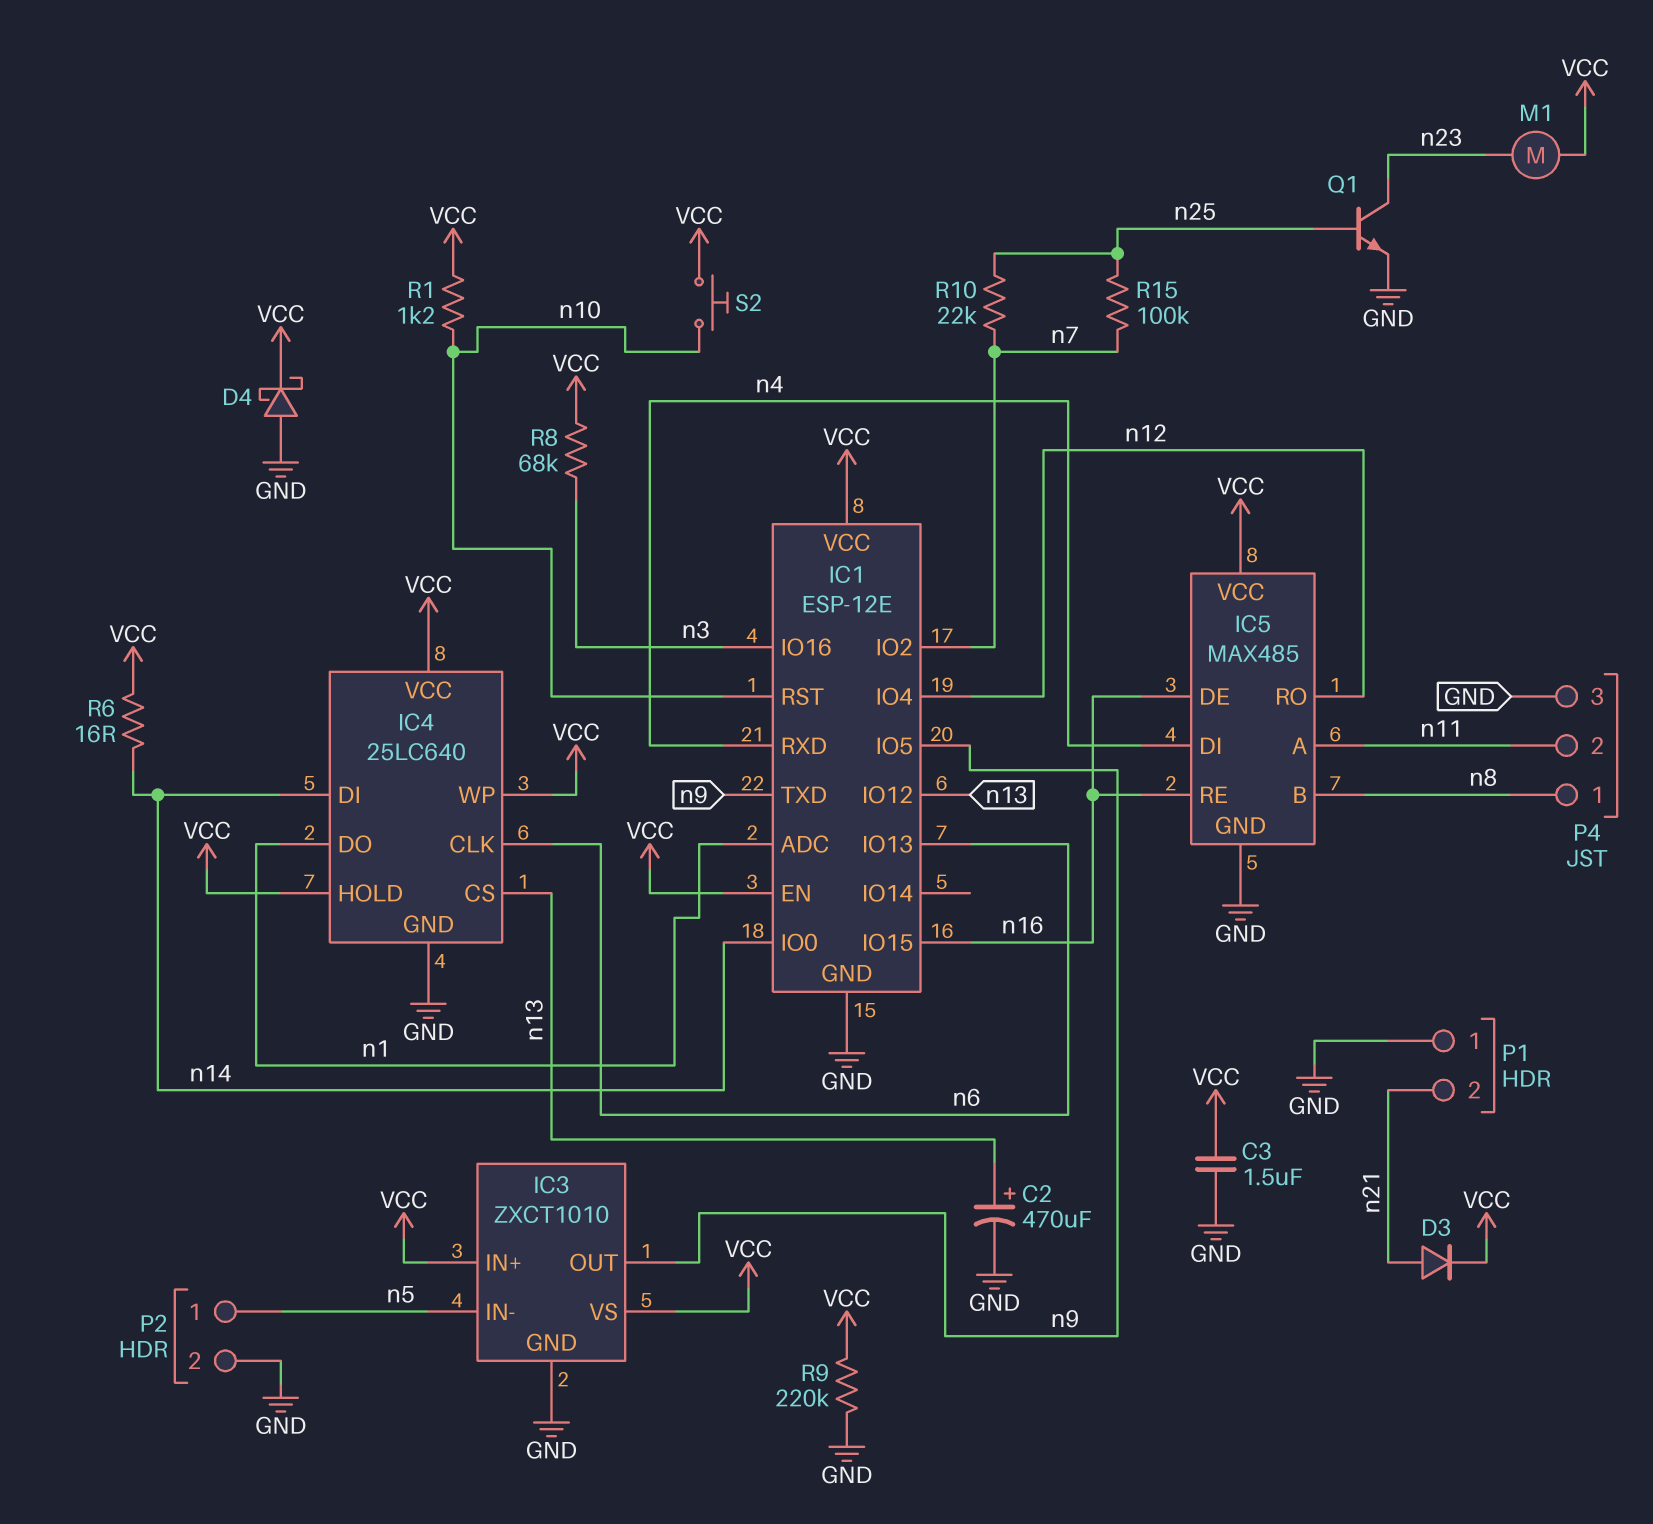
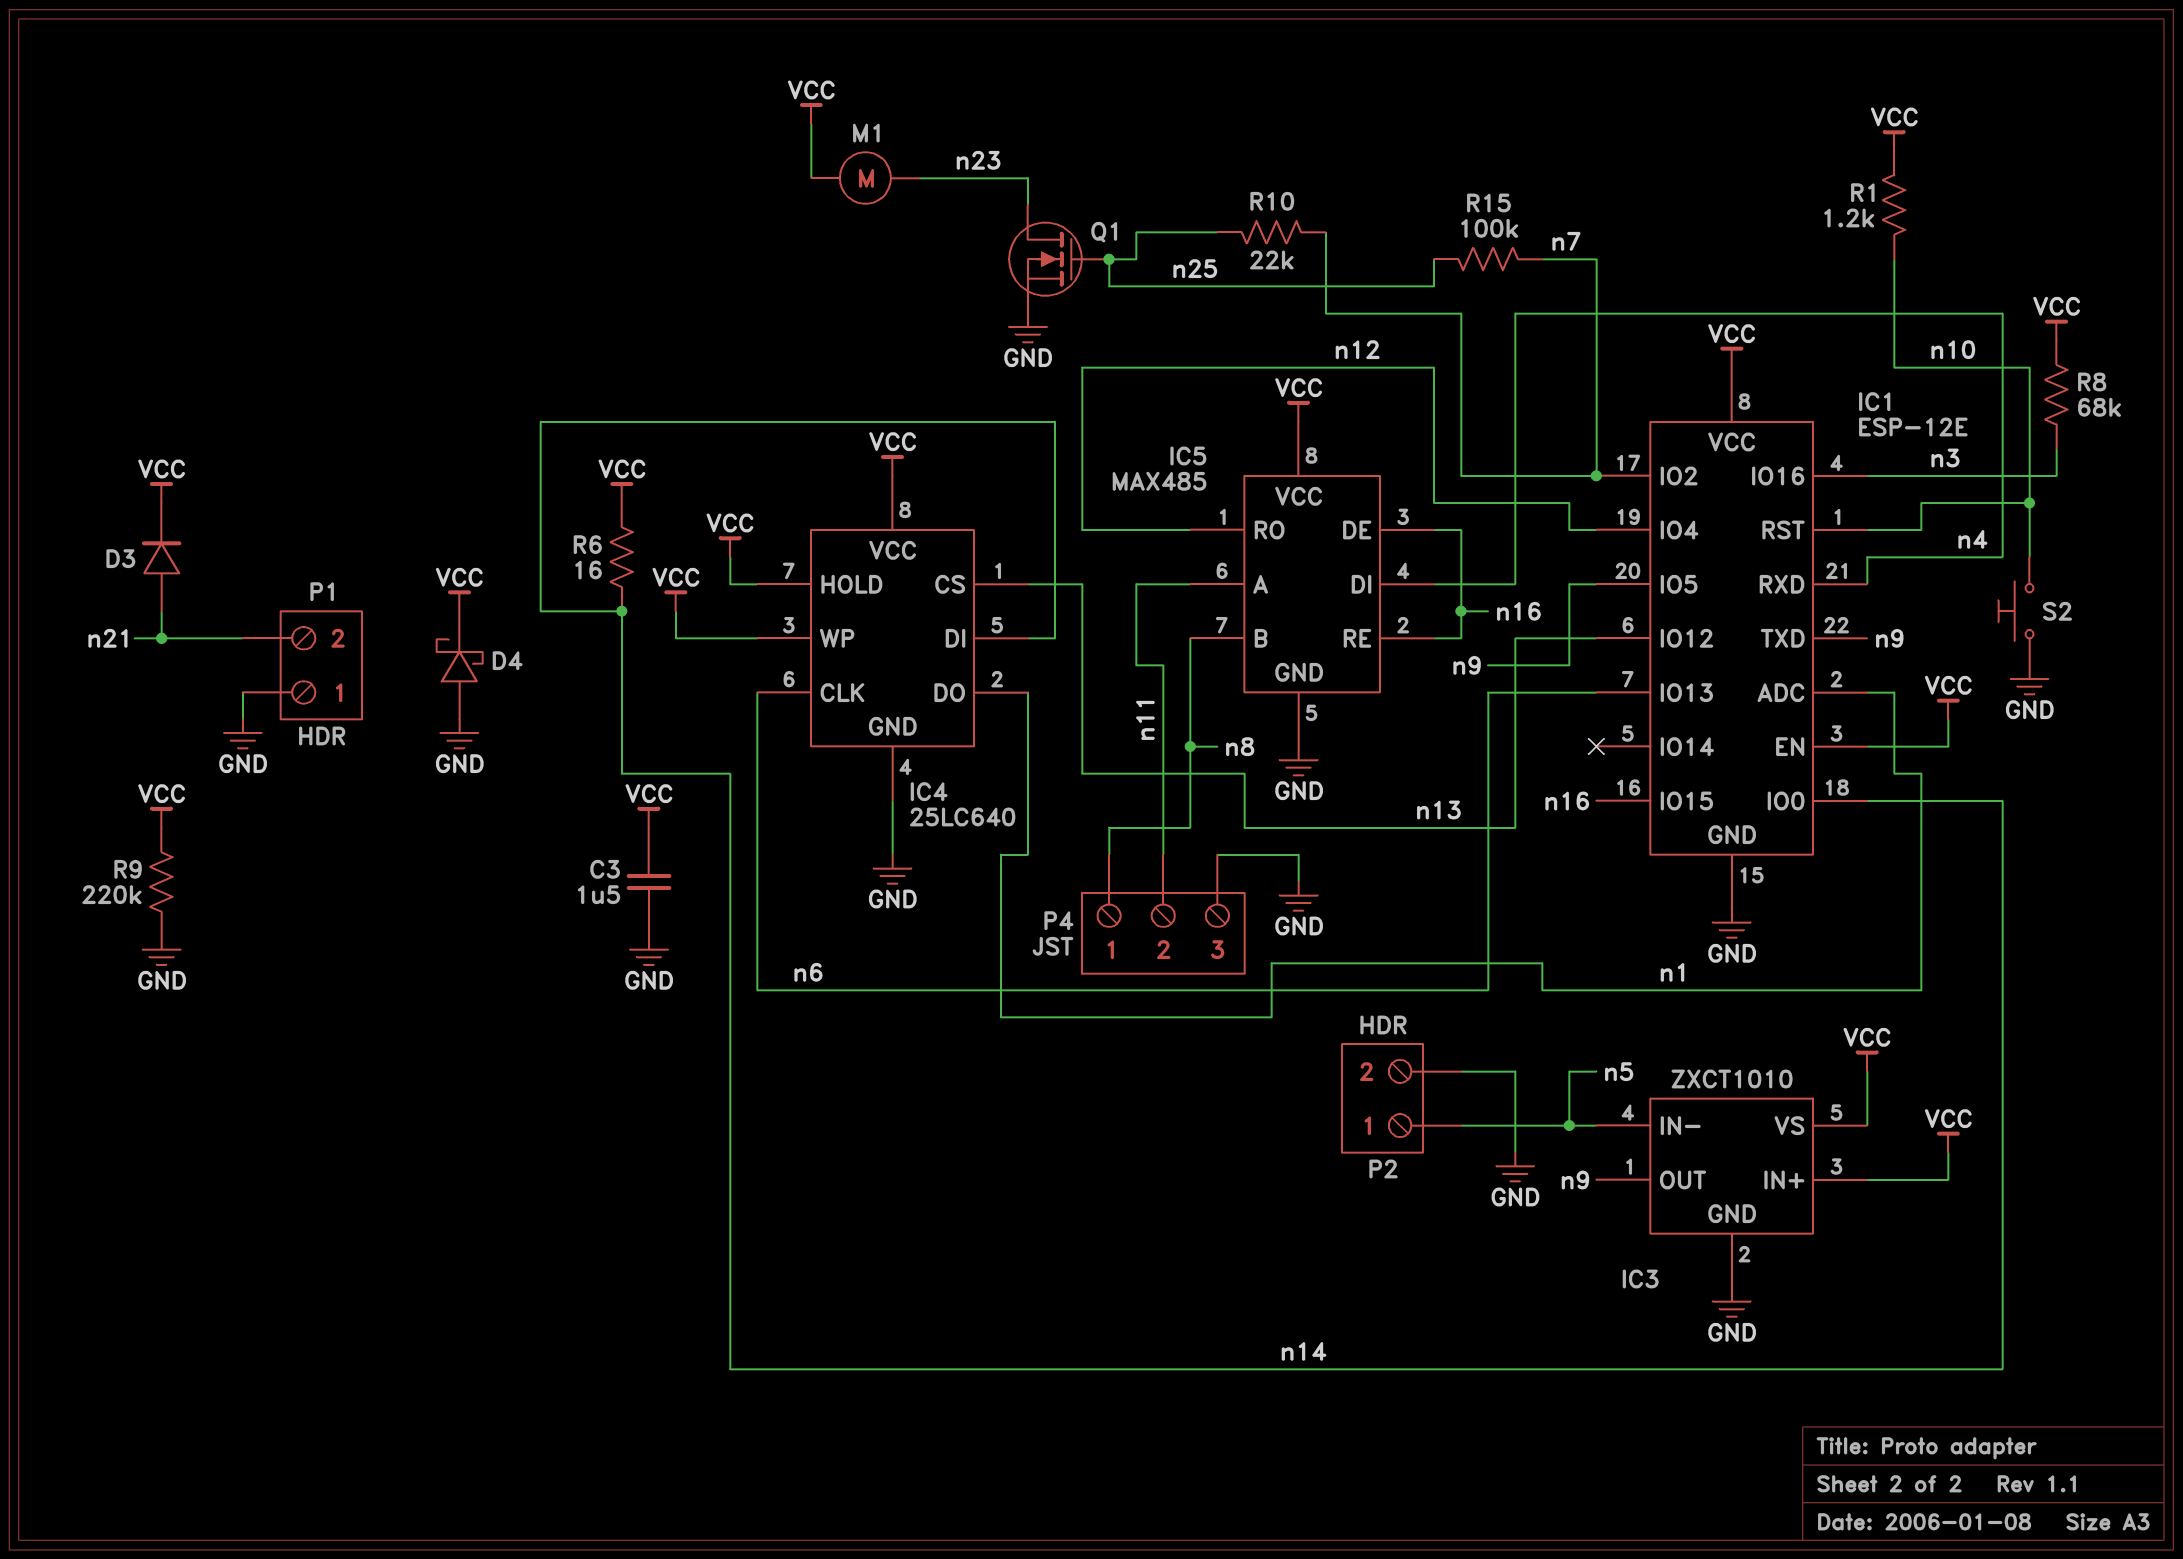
C2: 470uF (plus n13, minus GND) -> none
Q1: NPN (B n25, C n23, E GND) -> NMOS (G n25, D n23, S GND)
S2: button (VCC, n10) -> button (GND, n10)

